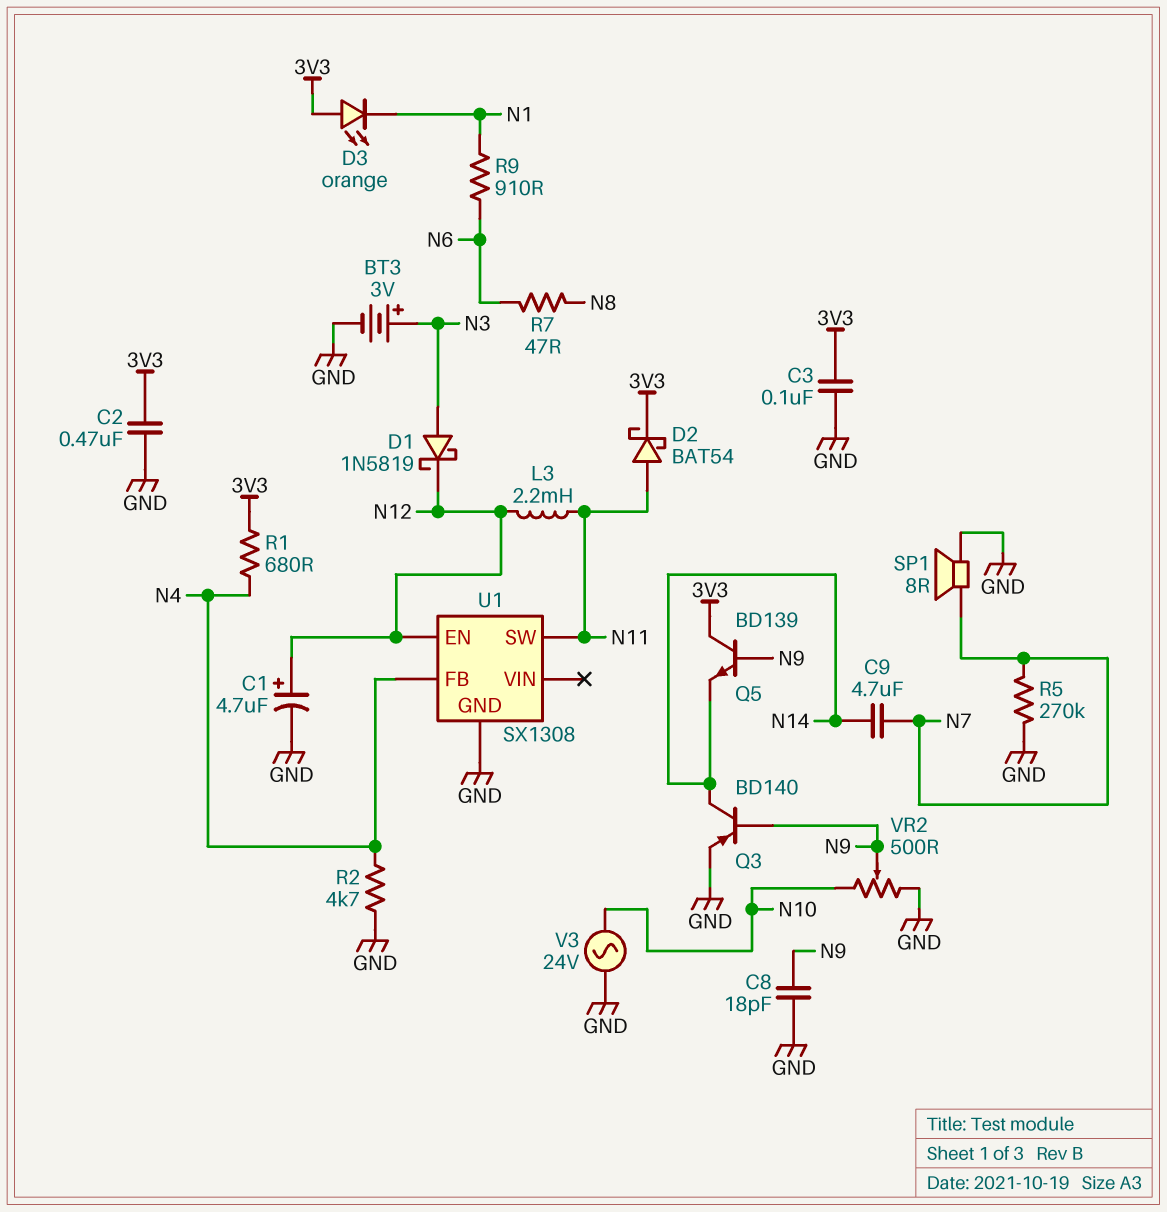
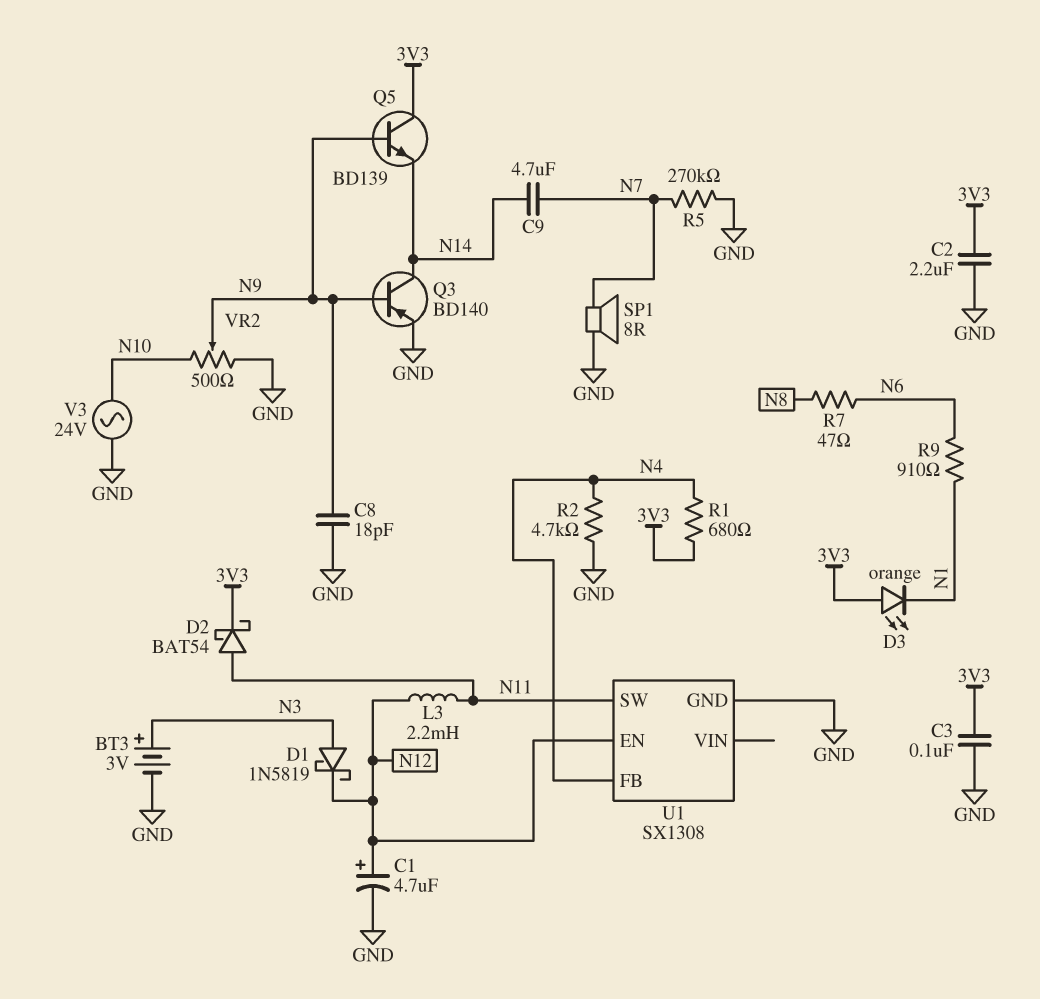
C2: 470nF (3V3, GND) -> 2.2uF (3V3, GND)

